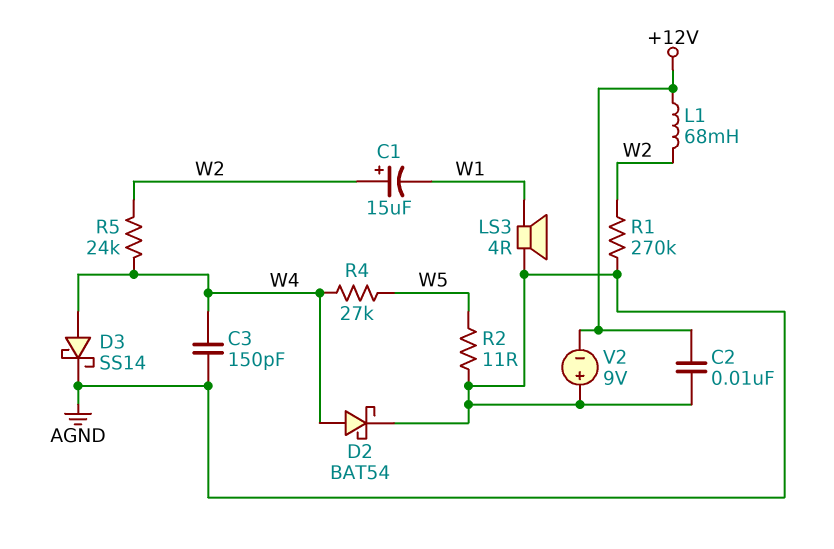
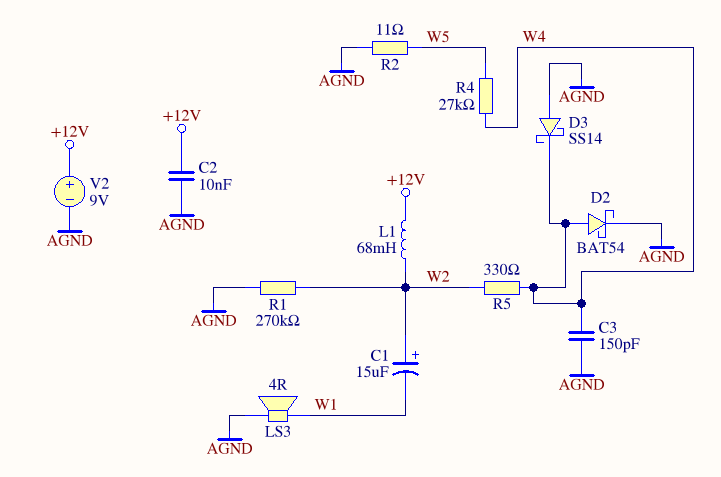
D3: schottky SS14 (A W4, K AGND) -> schottky SS14 (A AGND, K W4)
R5: 24k (W2, W4) -> 330 (W2, W4)
V2: 9V (plus AGND, minus +12V) -> 9V (plus +12V, minus AGND)

